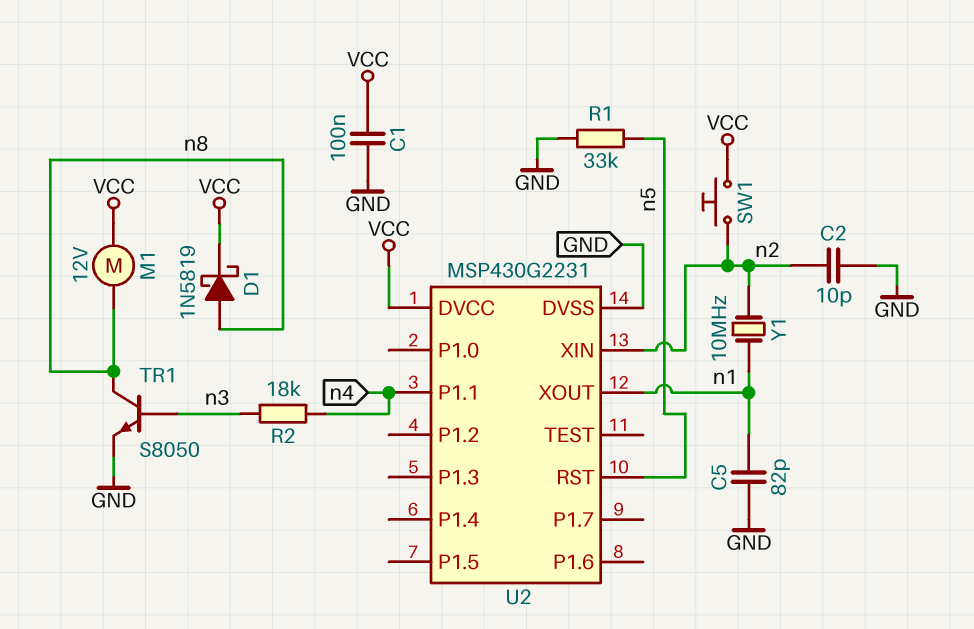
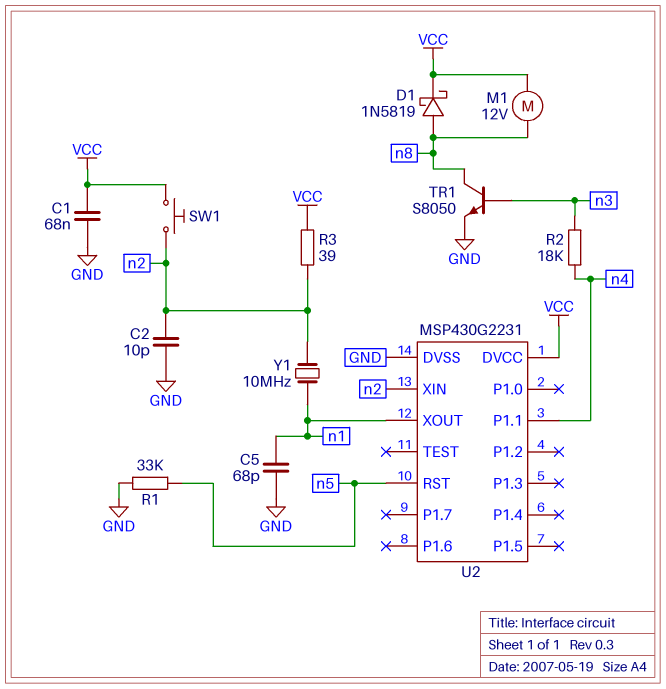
C1: 100nF (GND, VCC) -> 68nF (GND, VCC)
C5: 82pF (GND, n1) -> 68pF (GND, n1)
R3: none -> 39 (VCC, n2)

